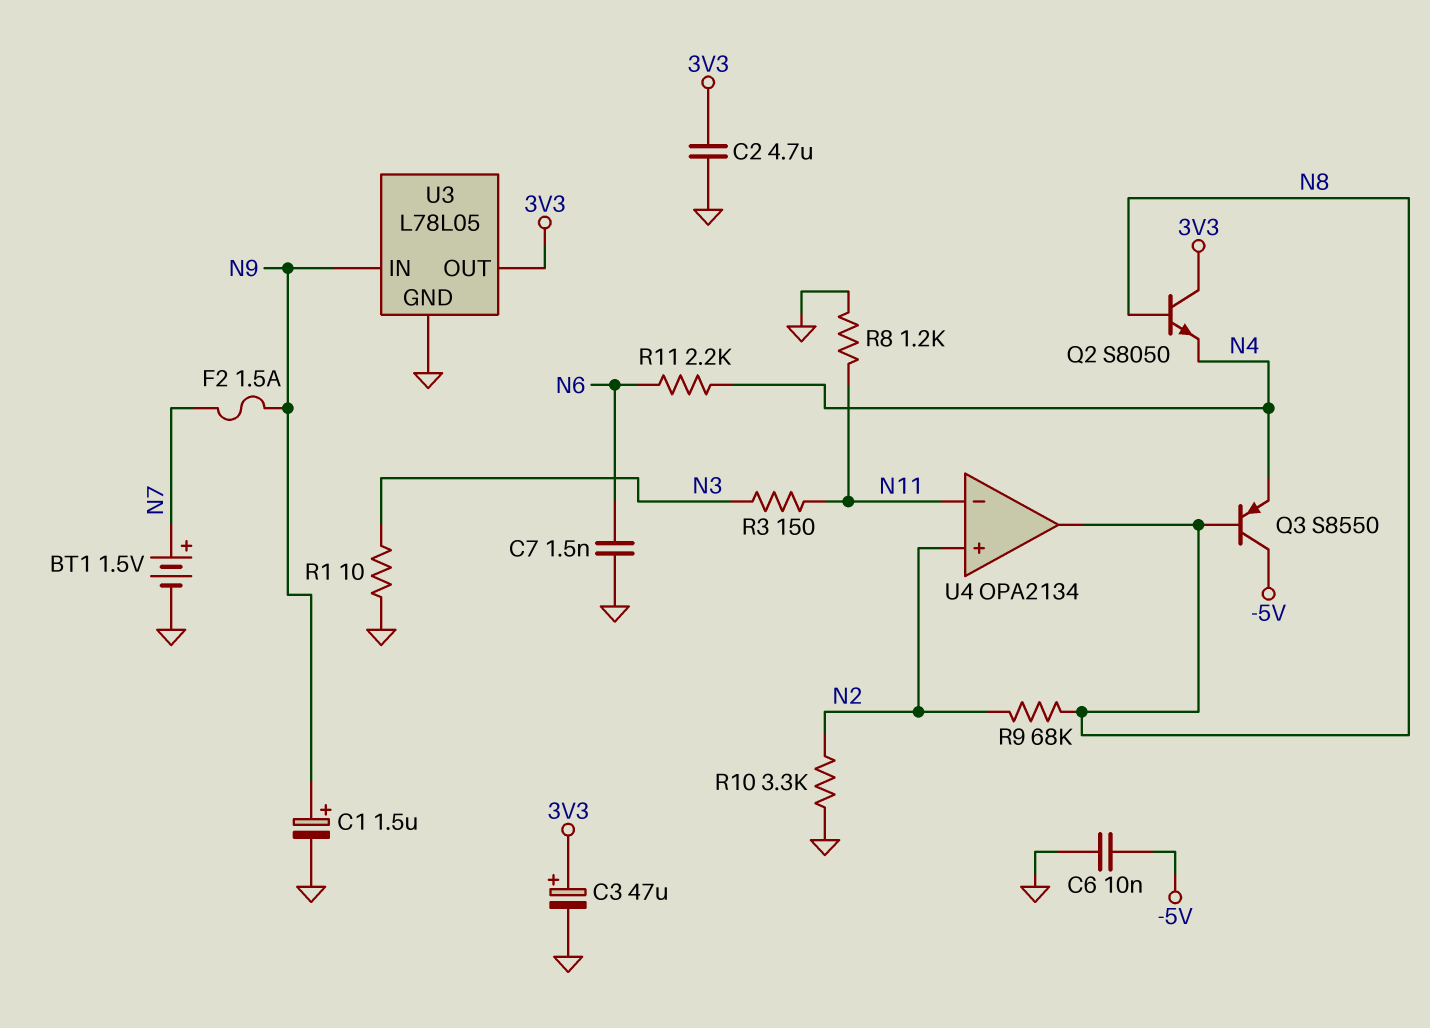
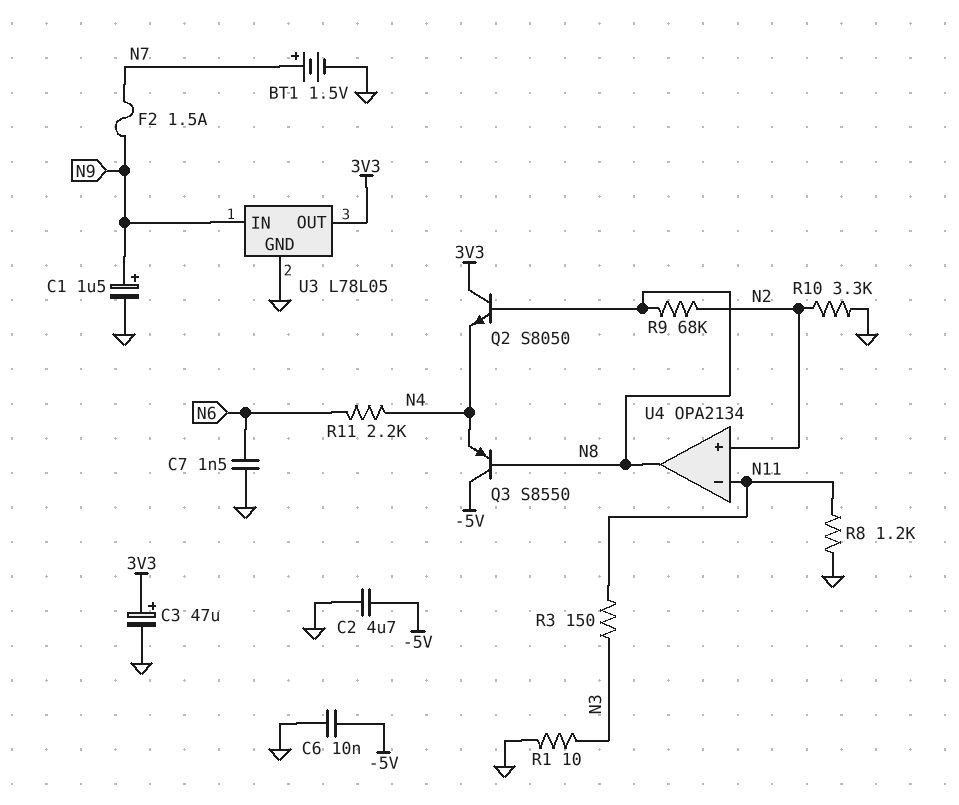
C2: 4.7uF (3V3, GND) -> 4.7uF (-5V, GND)

